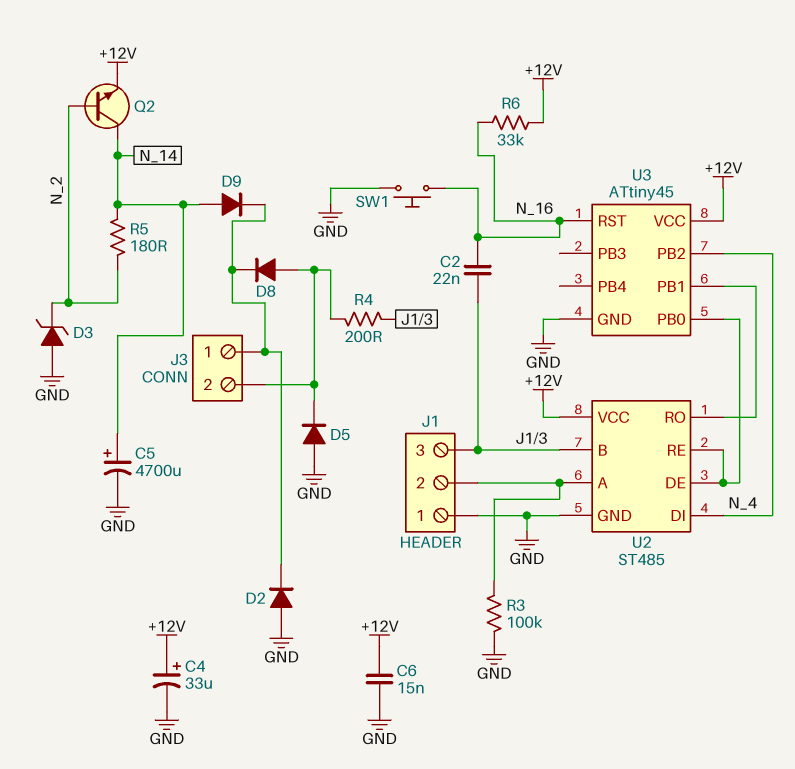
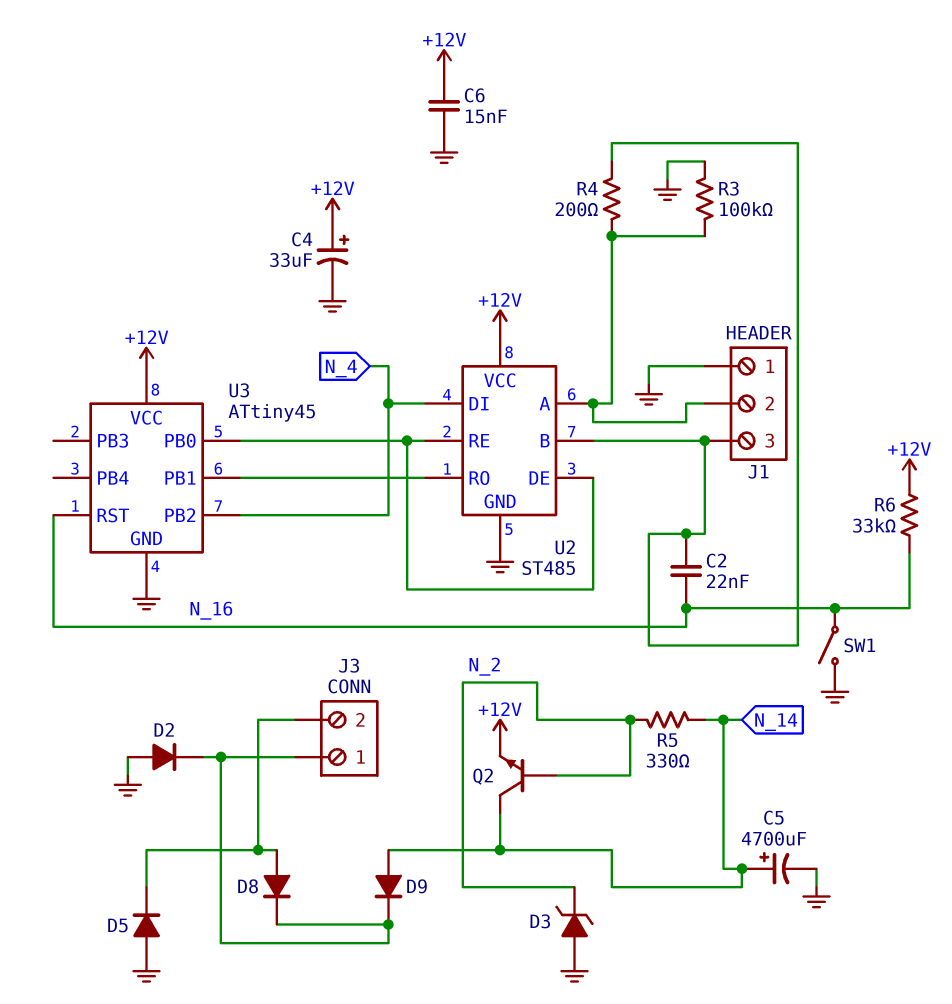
R4: 200 (J1/3, J3/2) -> 200 (J1/2, J1/3)
R5: 180 (N_2, N_14) -> 330 (N_2, N_14)
SW1: button (GND, N_16) -> switch (GND, N_16)

